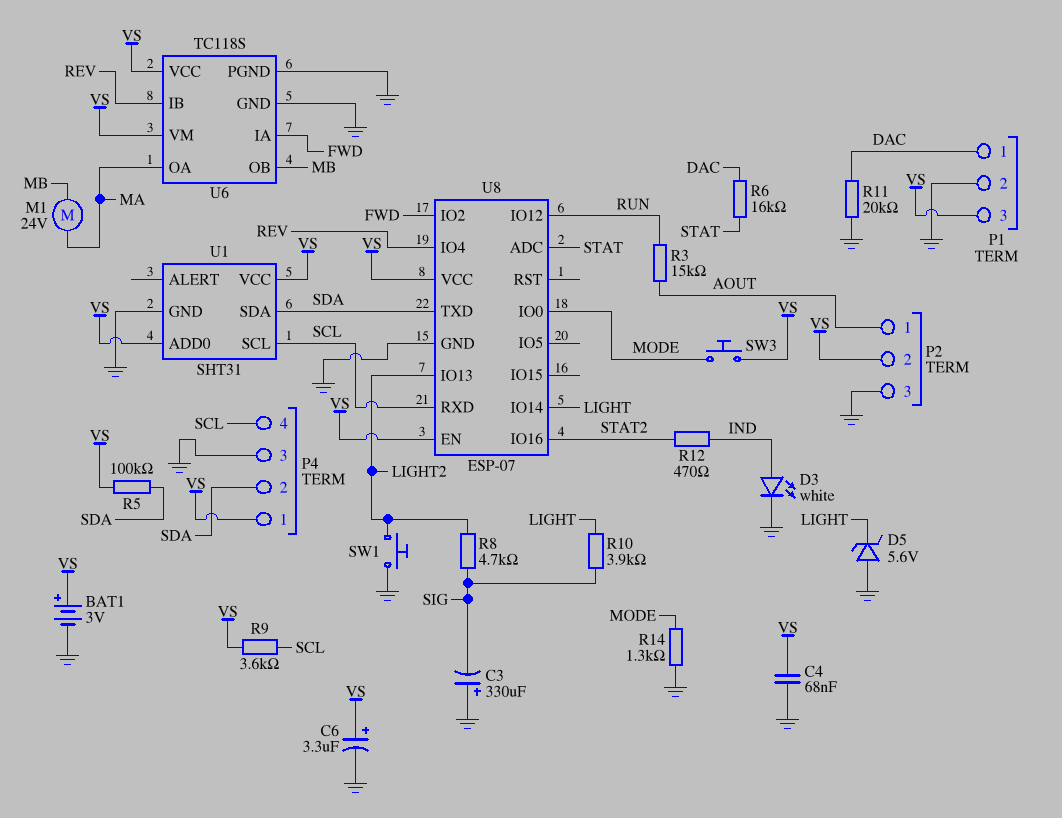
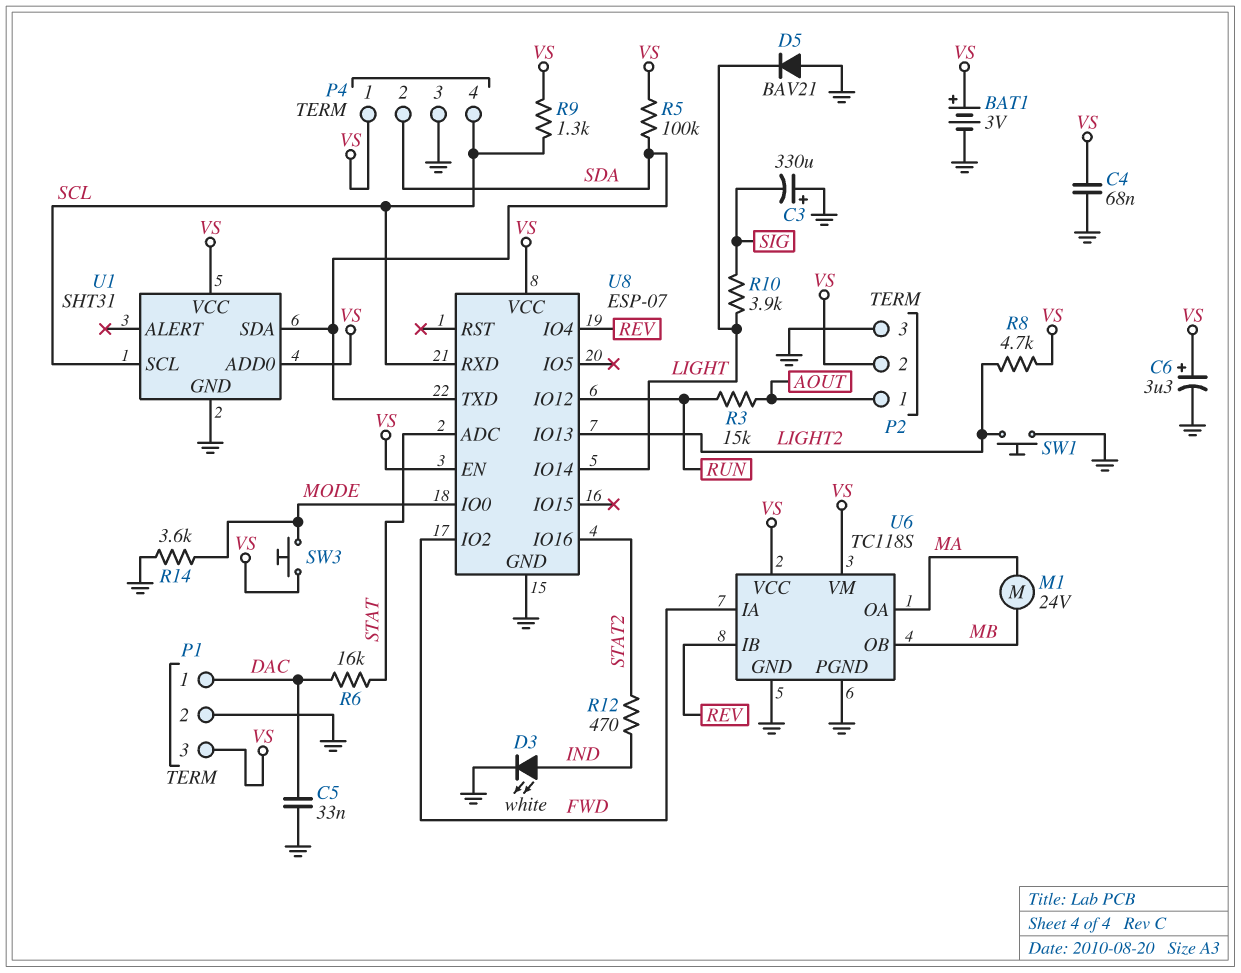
C5: none -> 33nF (DAC, GND)
D5: zener 5.6V (A GND, K LIGHT) -> diode BAV21 (A GND, K LIGHT)
R8: 4.7k (LIGHT2, SIG) -> 4.7k (LIGHT2, VS)
R9: 3.6k (SCL, VS) -> 1.3k (SCL, VS)
R11: 20k (DAC, GND) -> none
R14: 1.3k (GND, MODE) -> 3.6k (GND, MODE)

